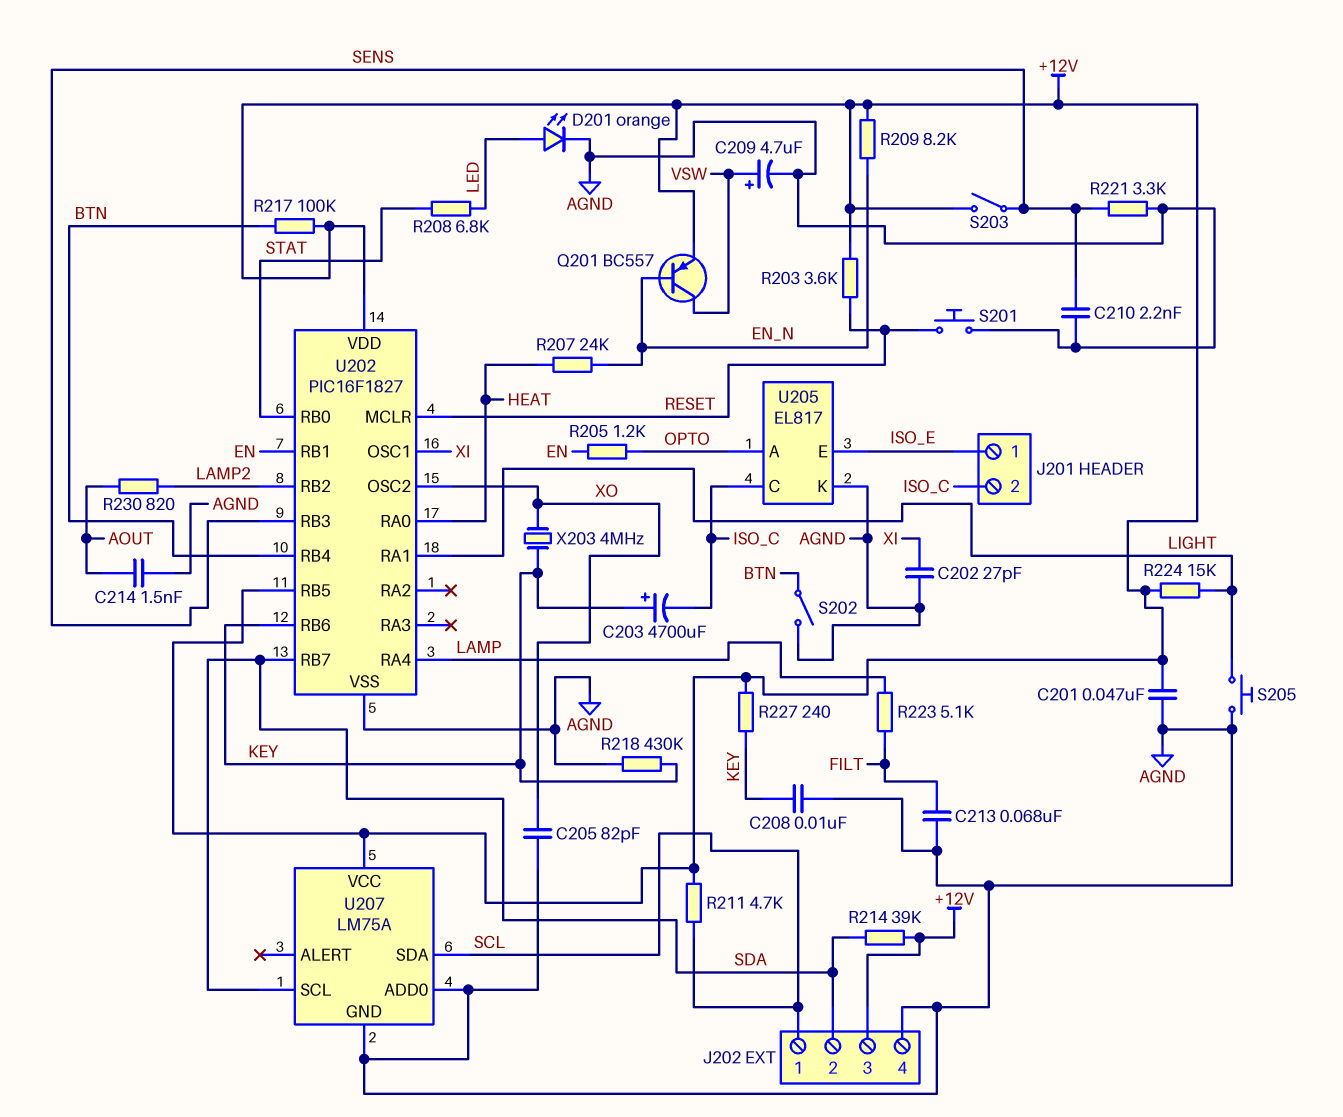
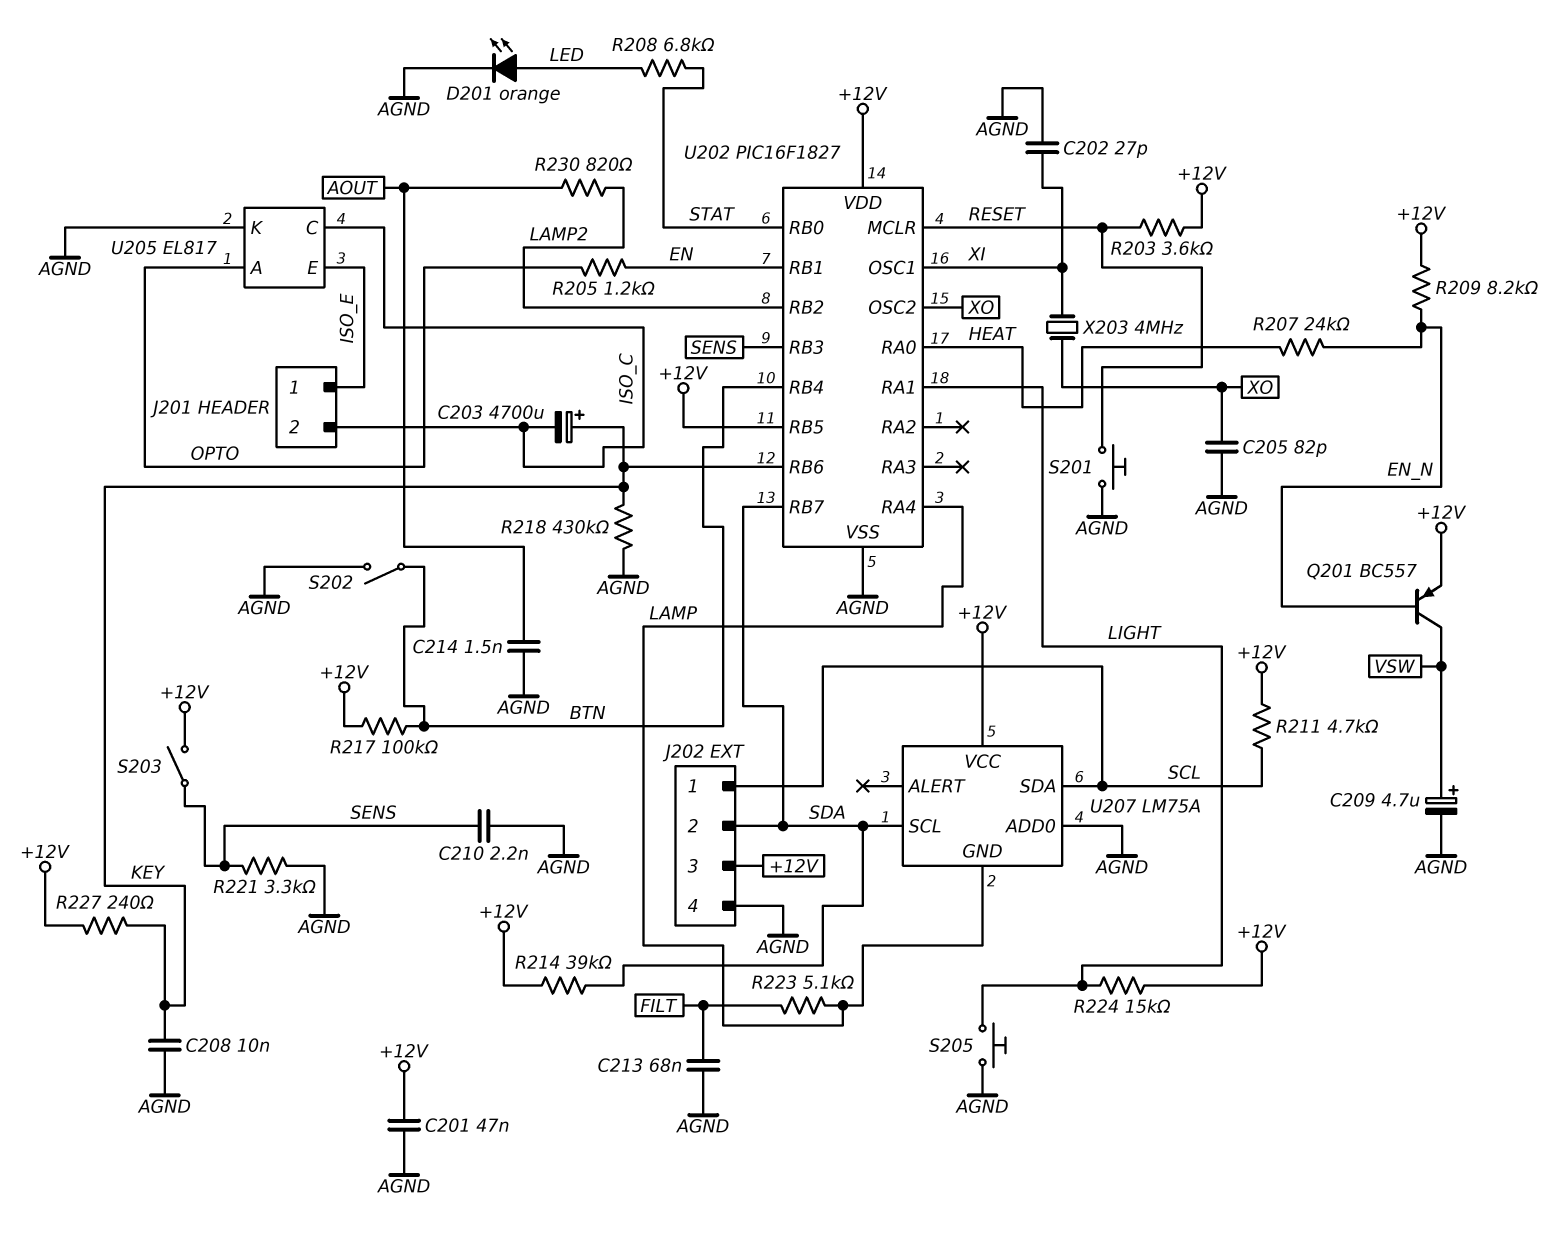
U207 pin GND: AGND -> LAMP
X203: 4MHz (KEY, XO) -> 4MHz (XI, XO)

